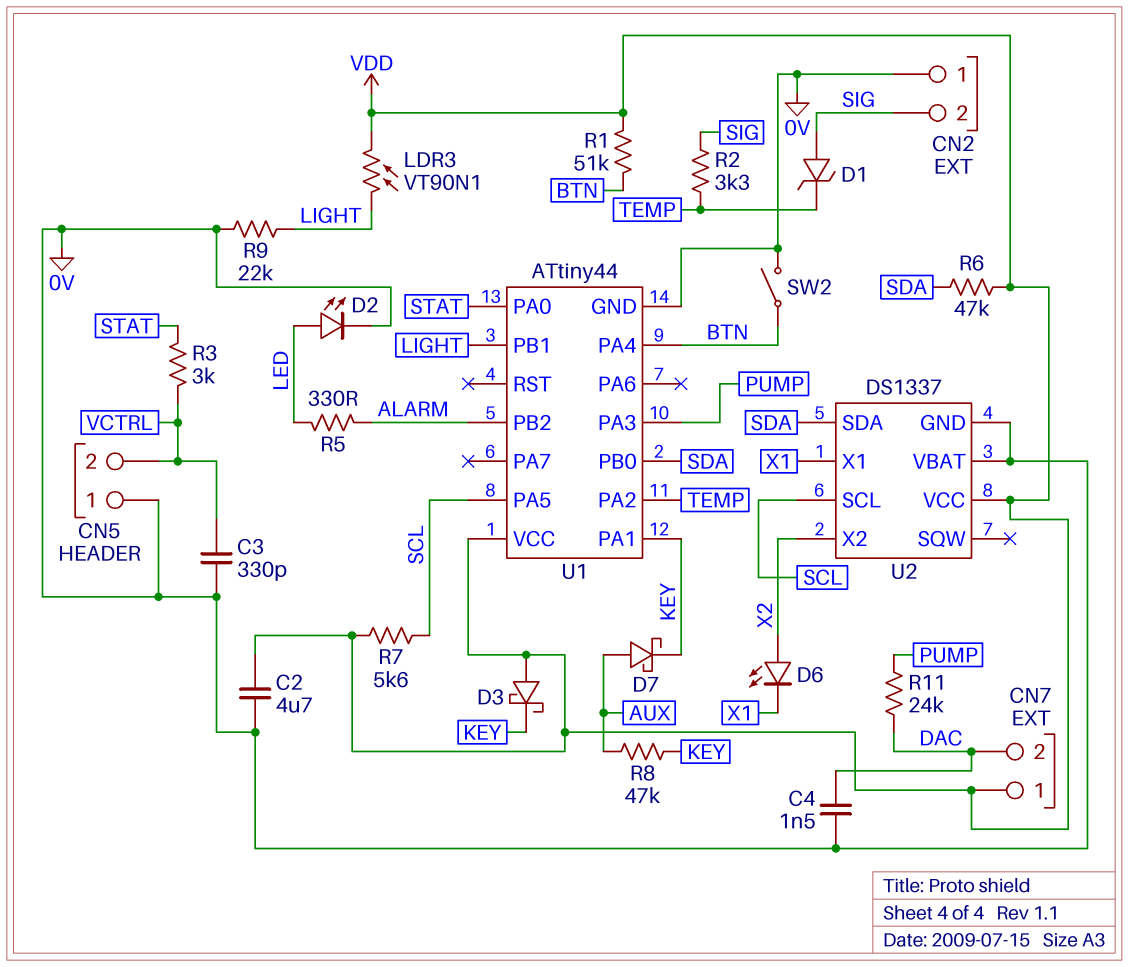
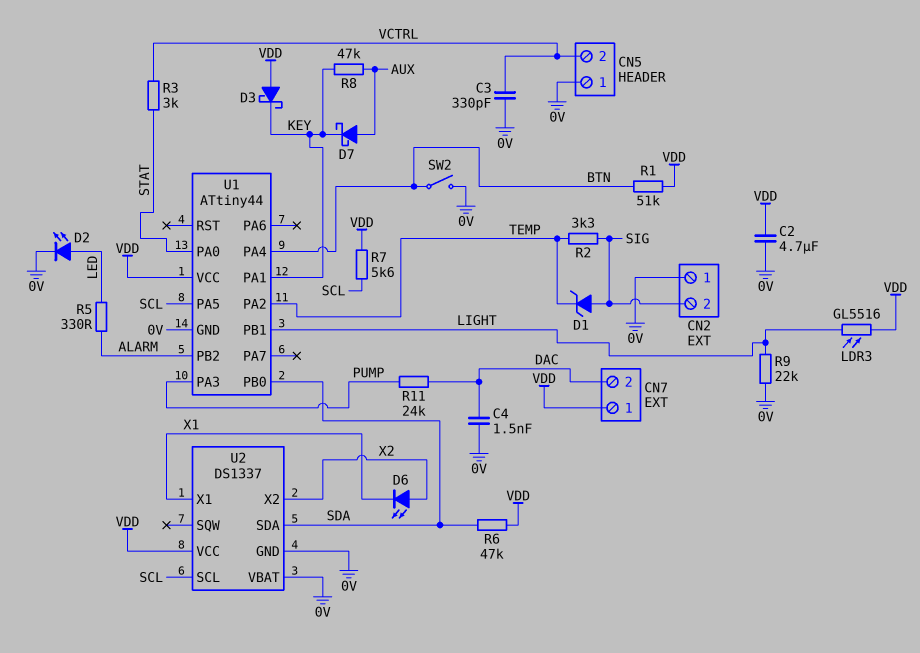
LDR3: VT90N1 (LIGHT, VDD) -> GL5516 (LIGHT, VDD)

